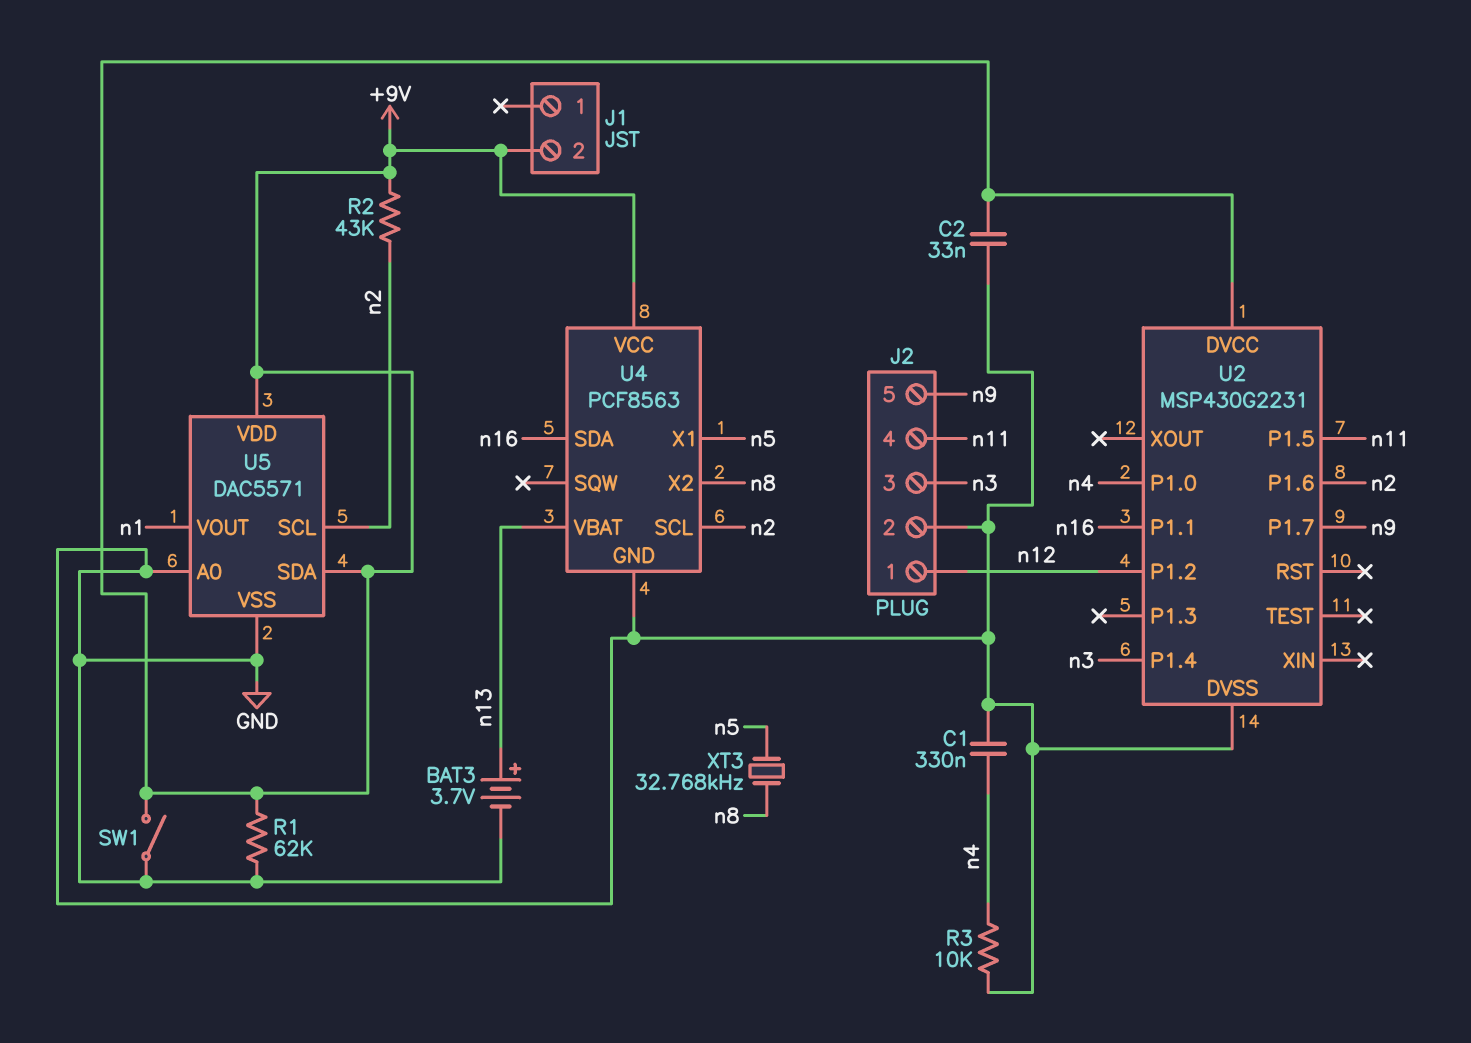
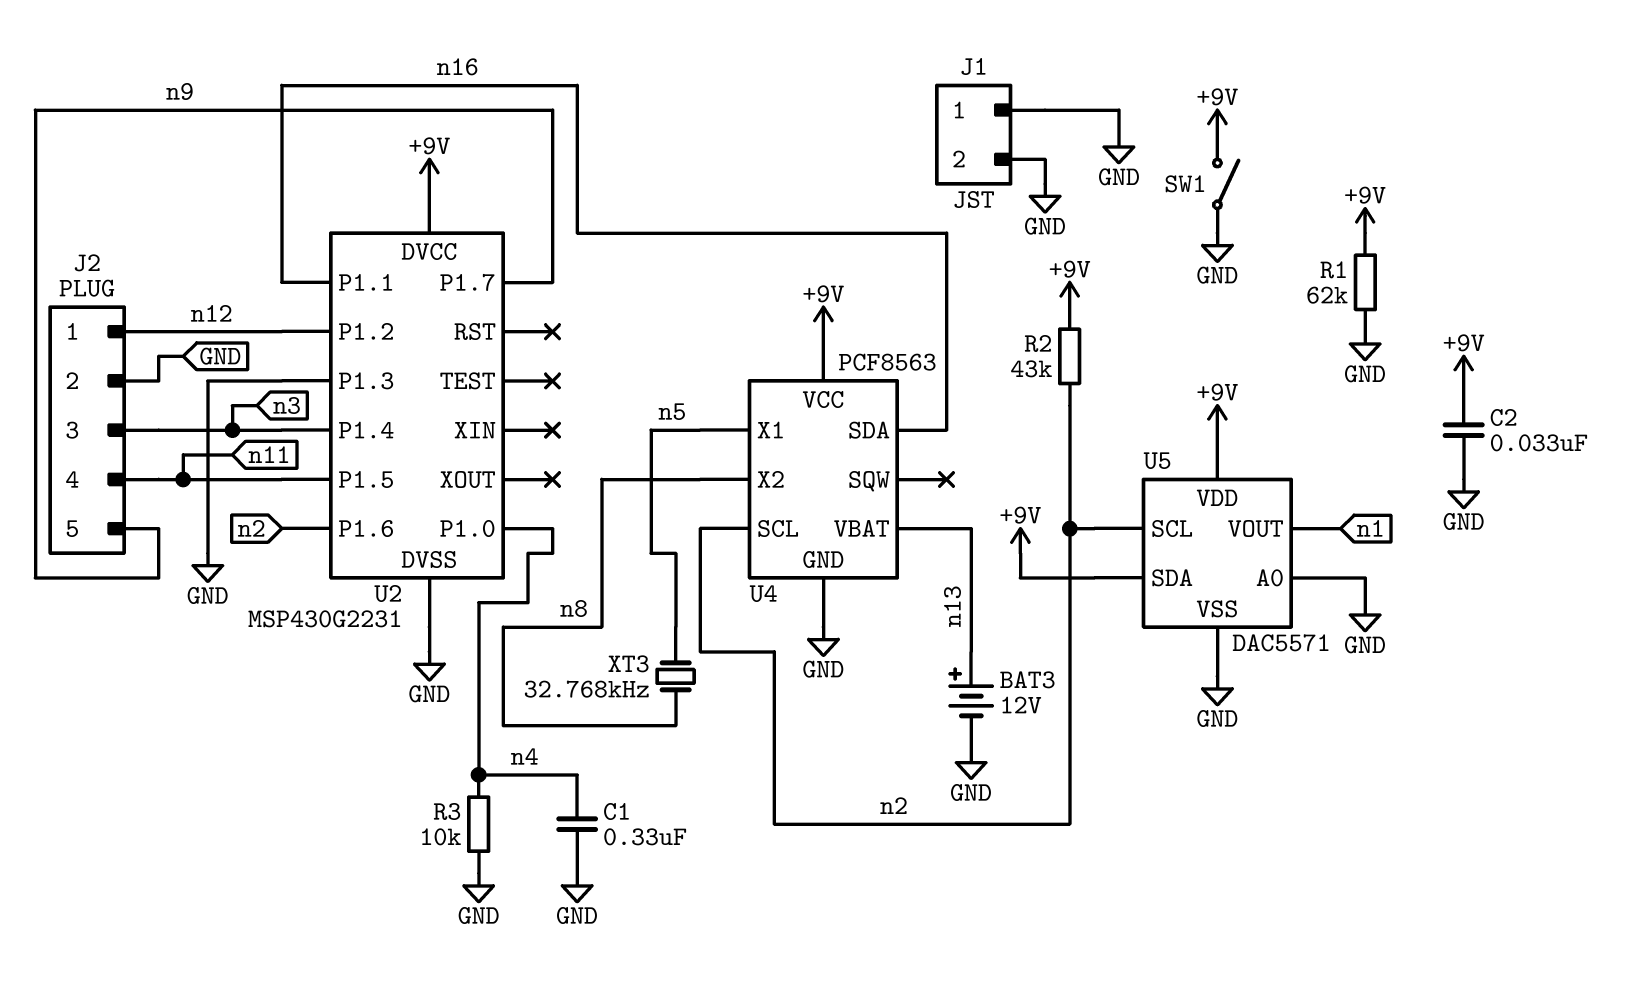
BAT3: 3.7V (plus n13, minus GND) -> 12V (plus n13, minus GND)
J1 pin 1: none -> GND
J1 pin 2: +9V -> GND
U2 pin P1.3: none -> GND

